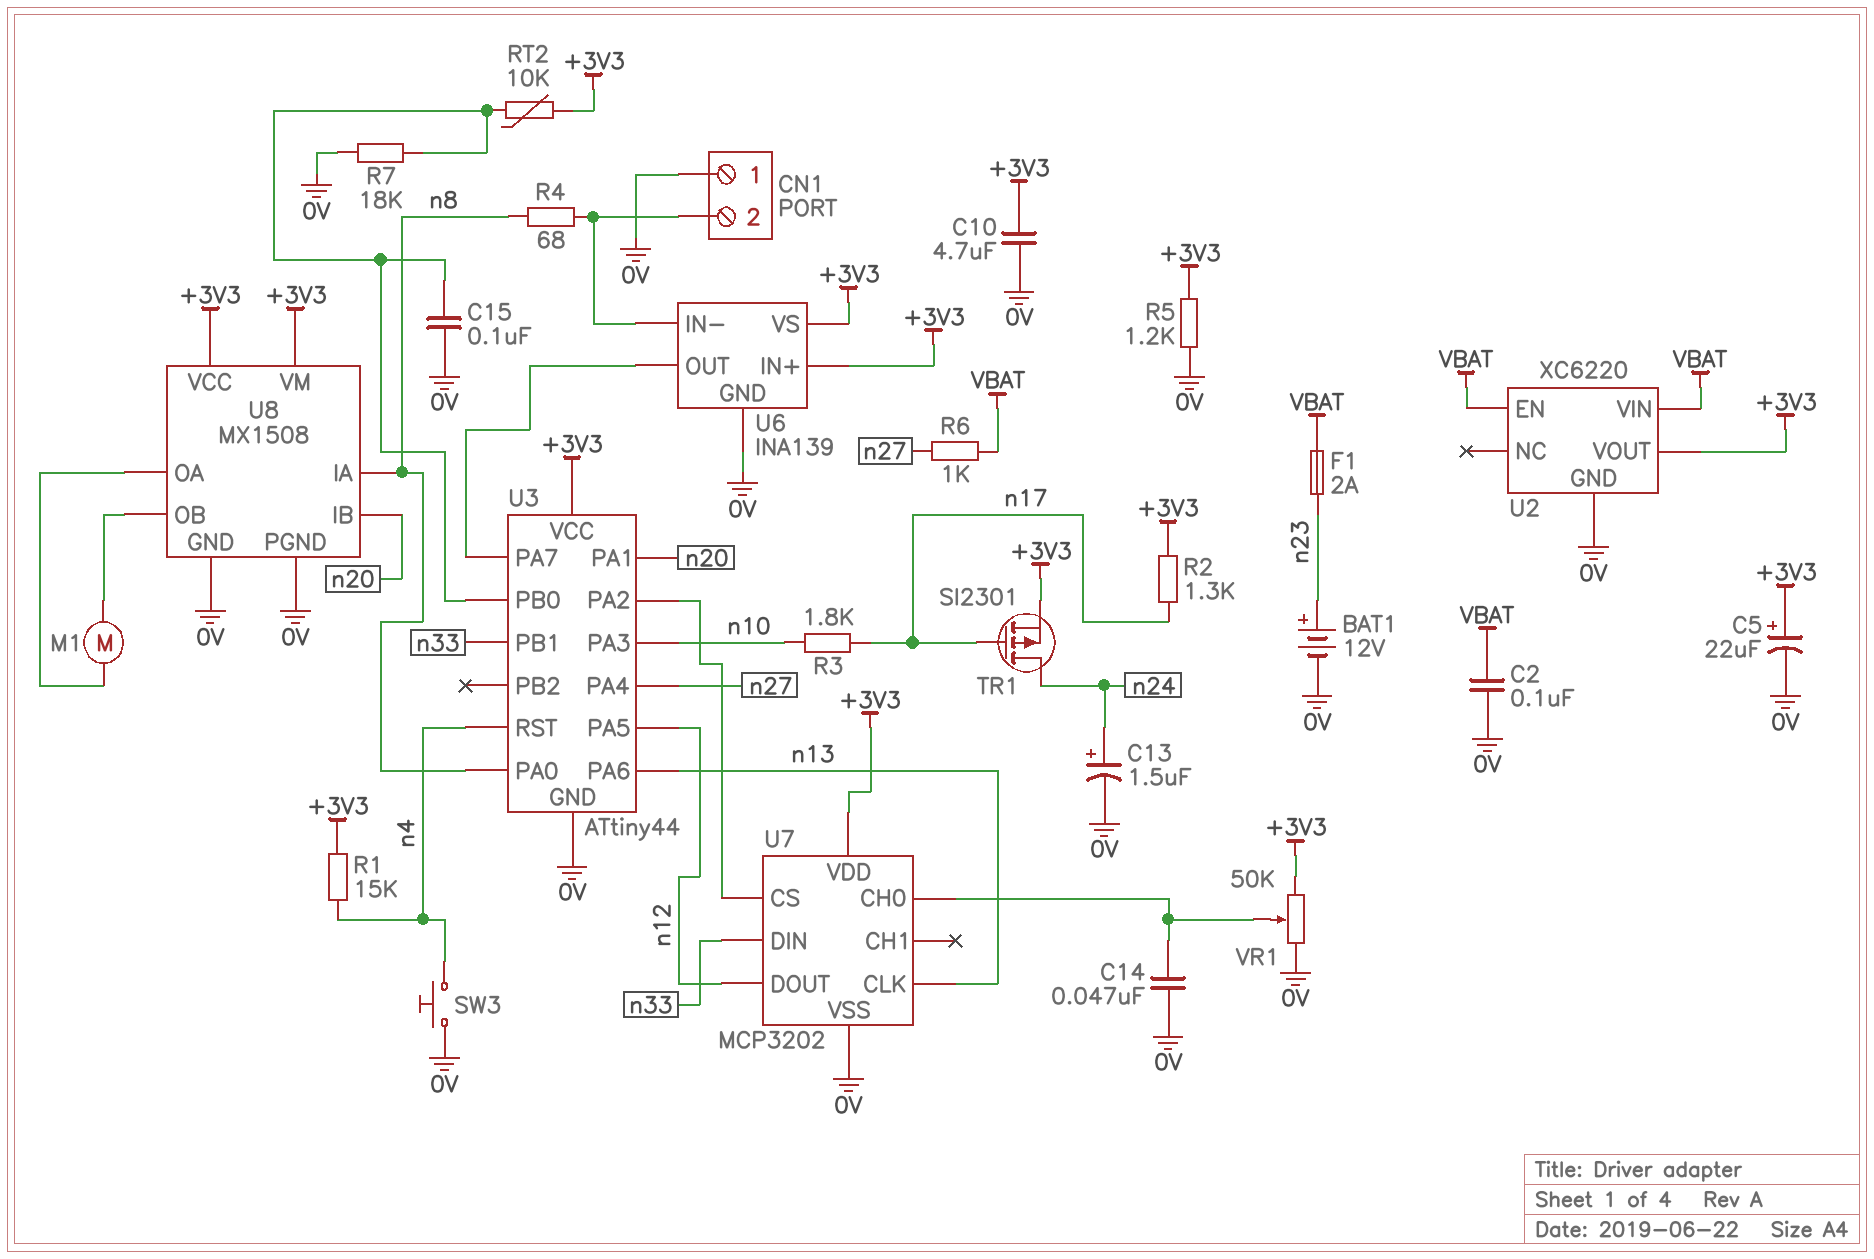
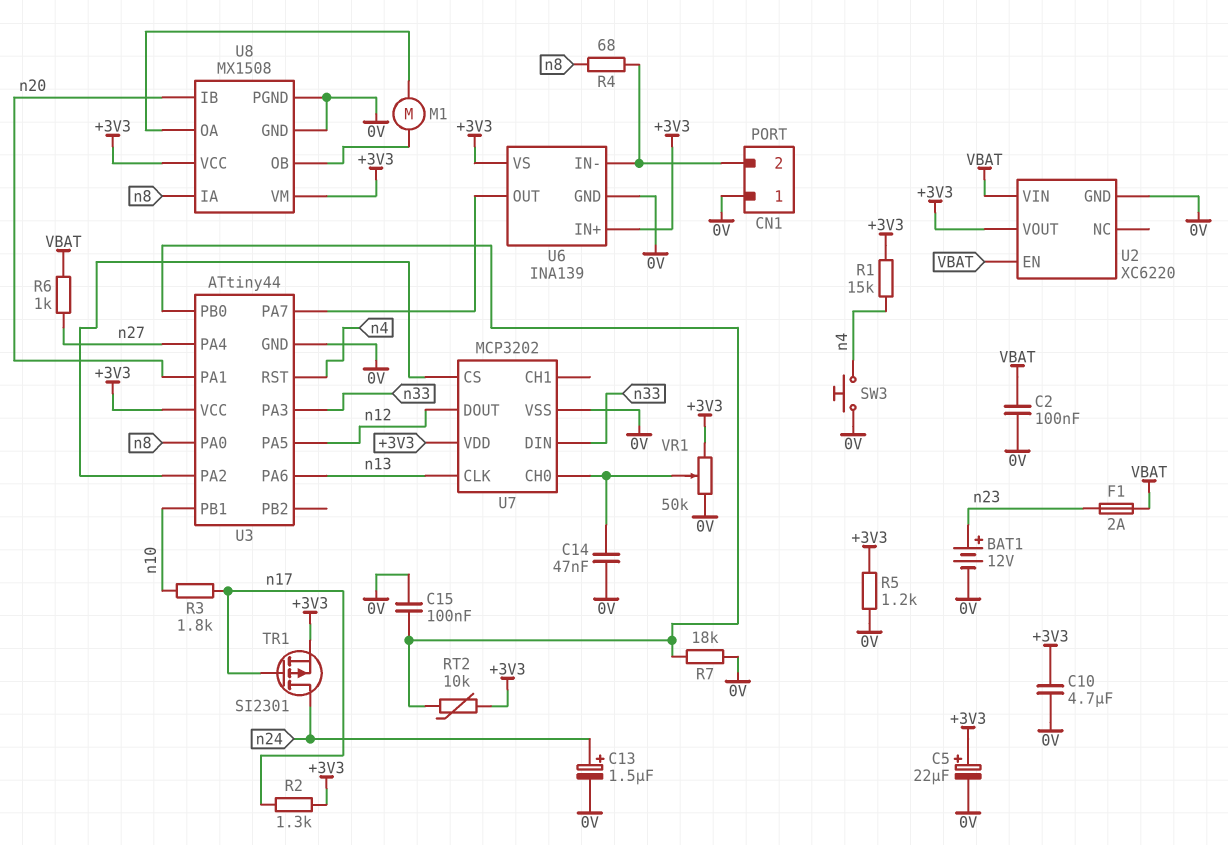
U3 pin PA3: n10 -> n33
U3 pin PB1: n33 -> n10

